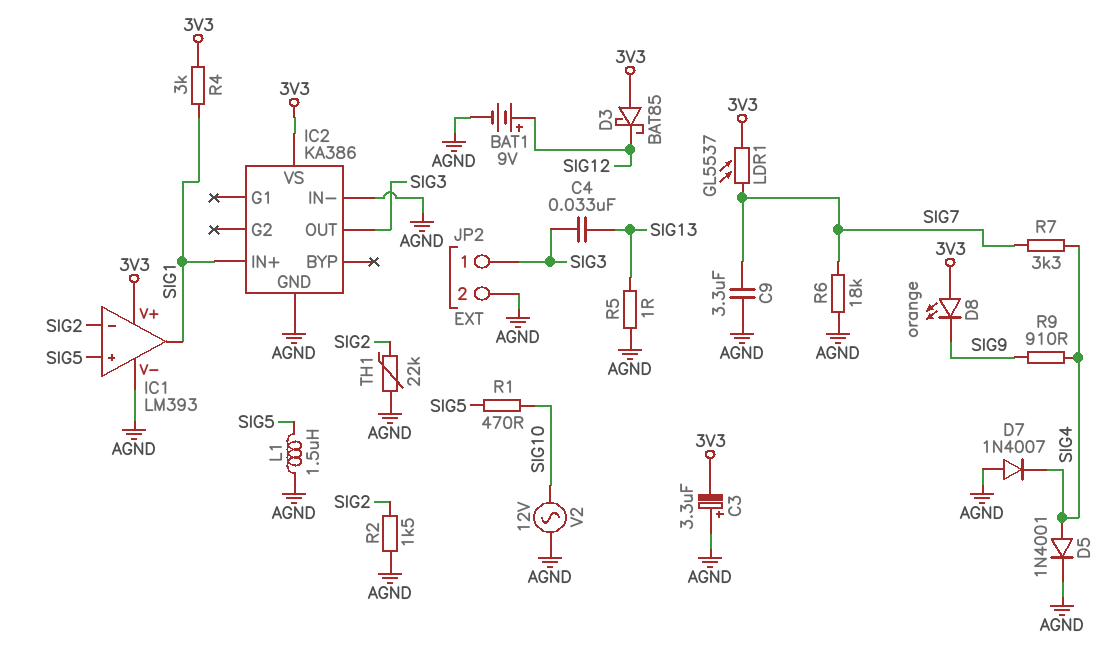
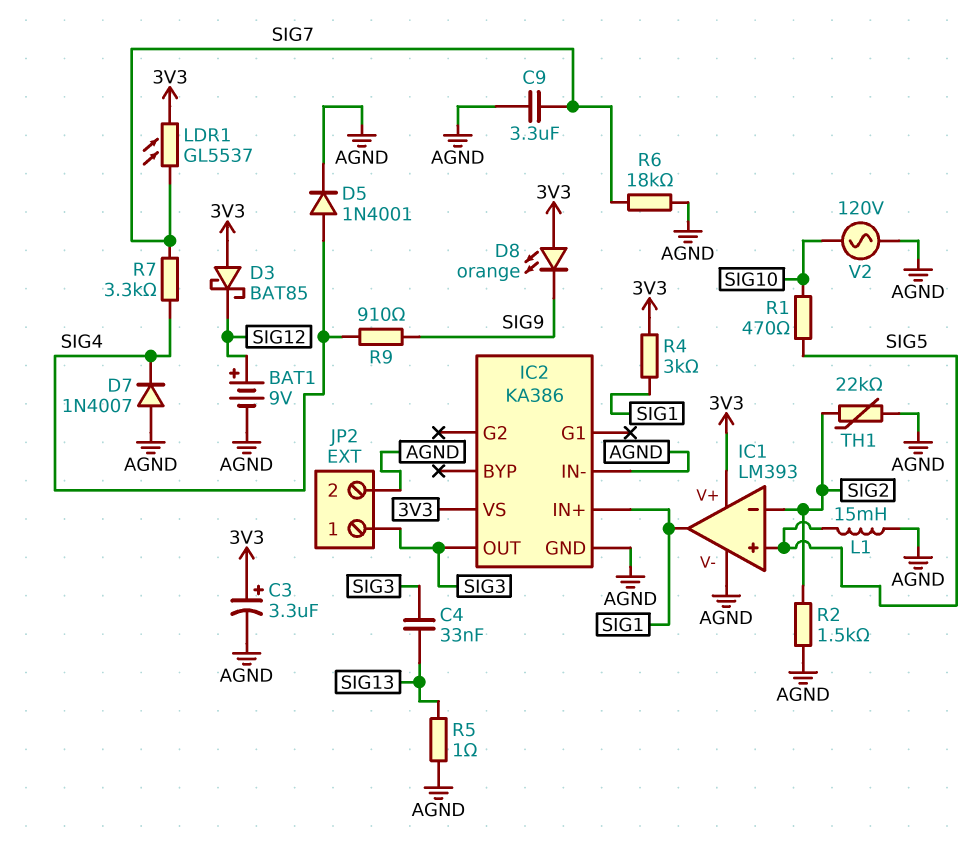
C3: 3.3uF (plus AGND, minus 3V3) -> 3.3uF (plus 3V3, minus AGND)
L1: 1.5uH (AGND, SIG5) -> 15mH (AGND, SIG5)
V2: AC 12V (AGND, SIG10) -> AC 120V (AGND, SIG10)

